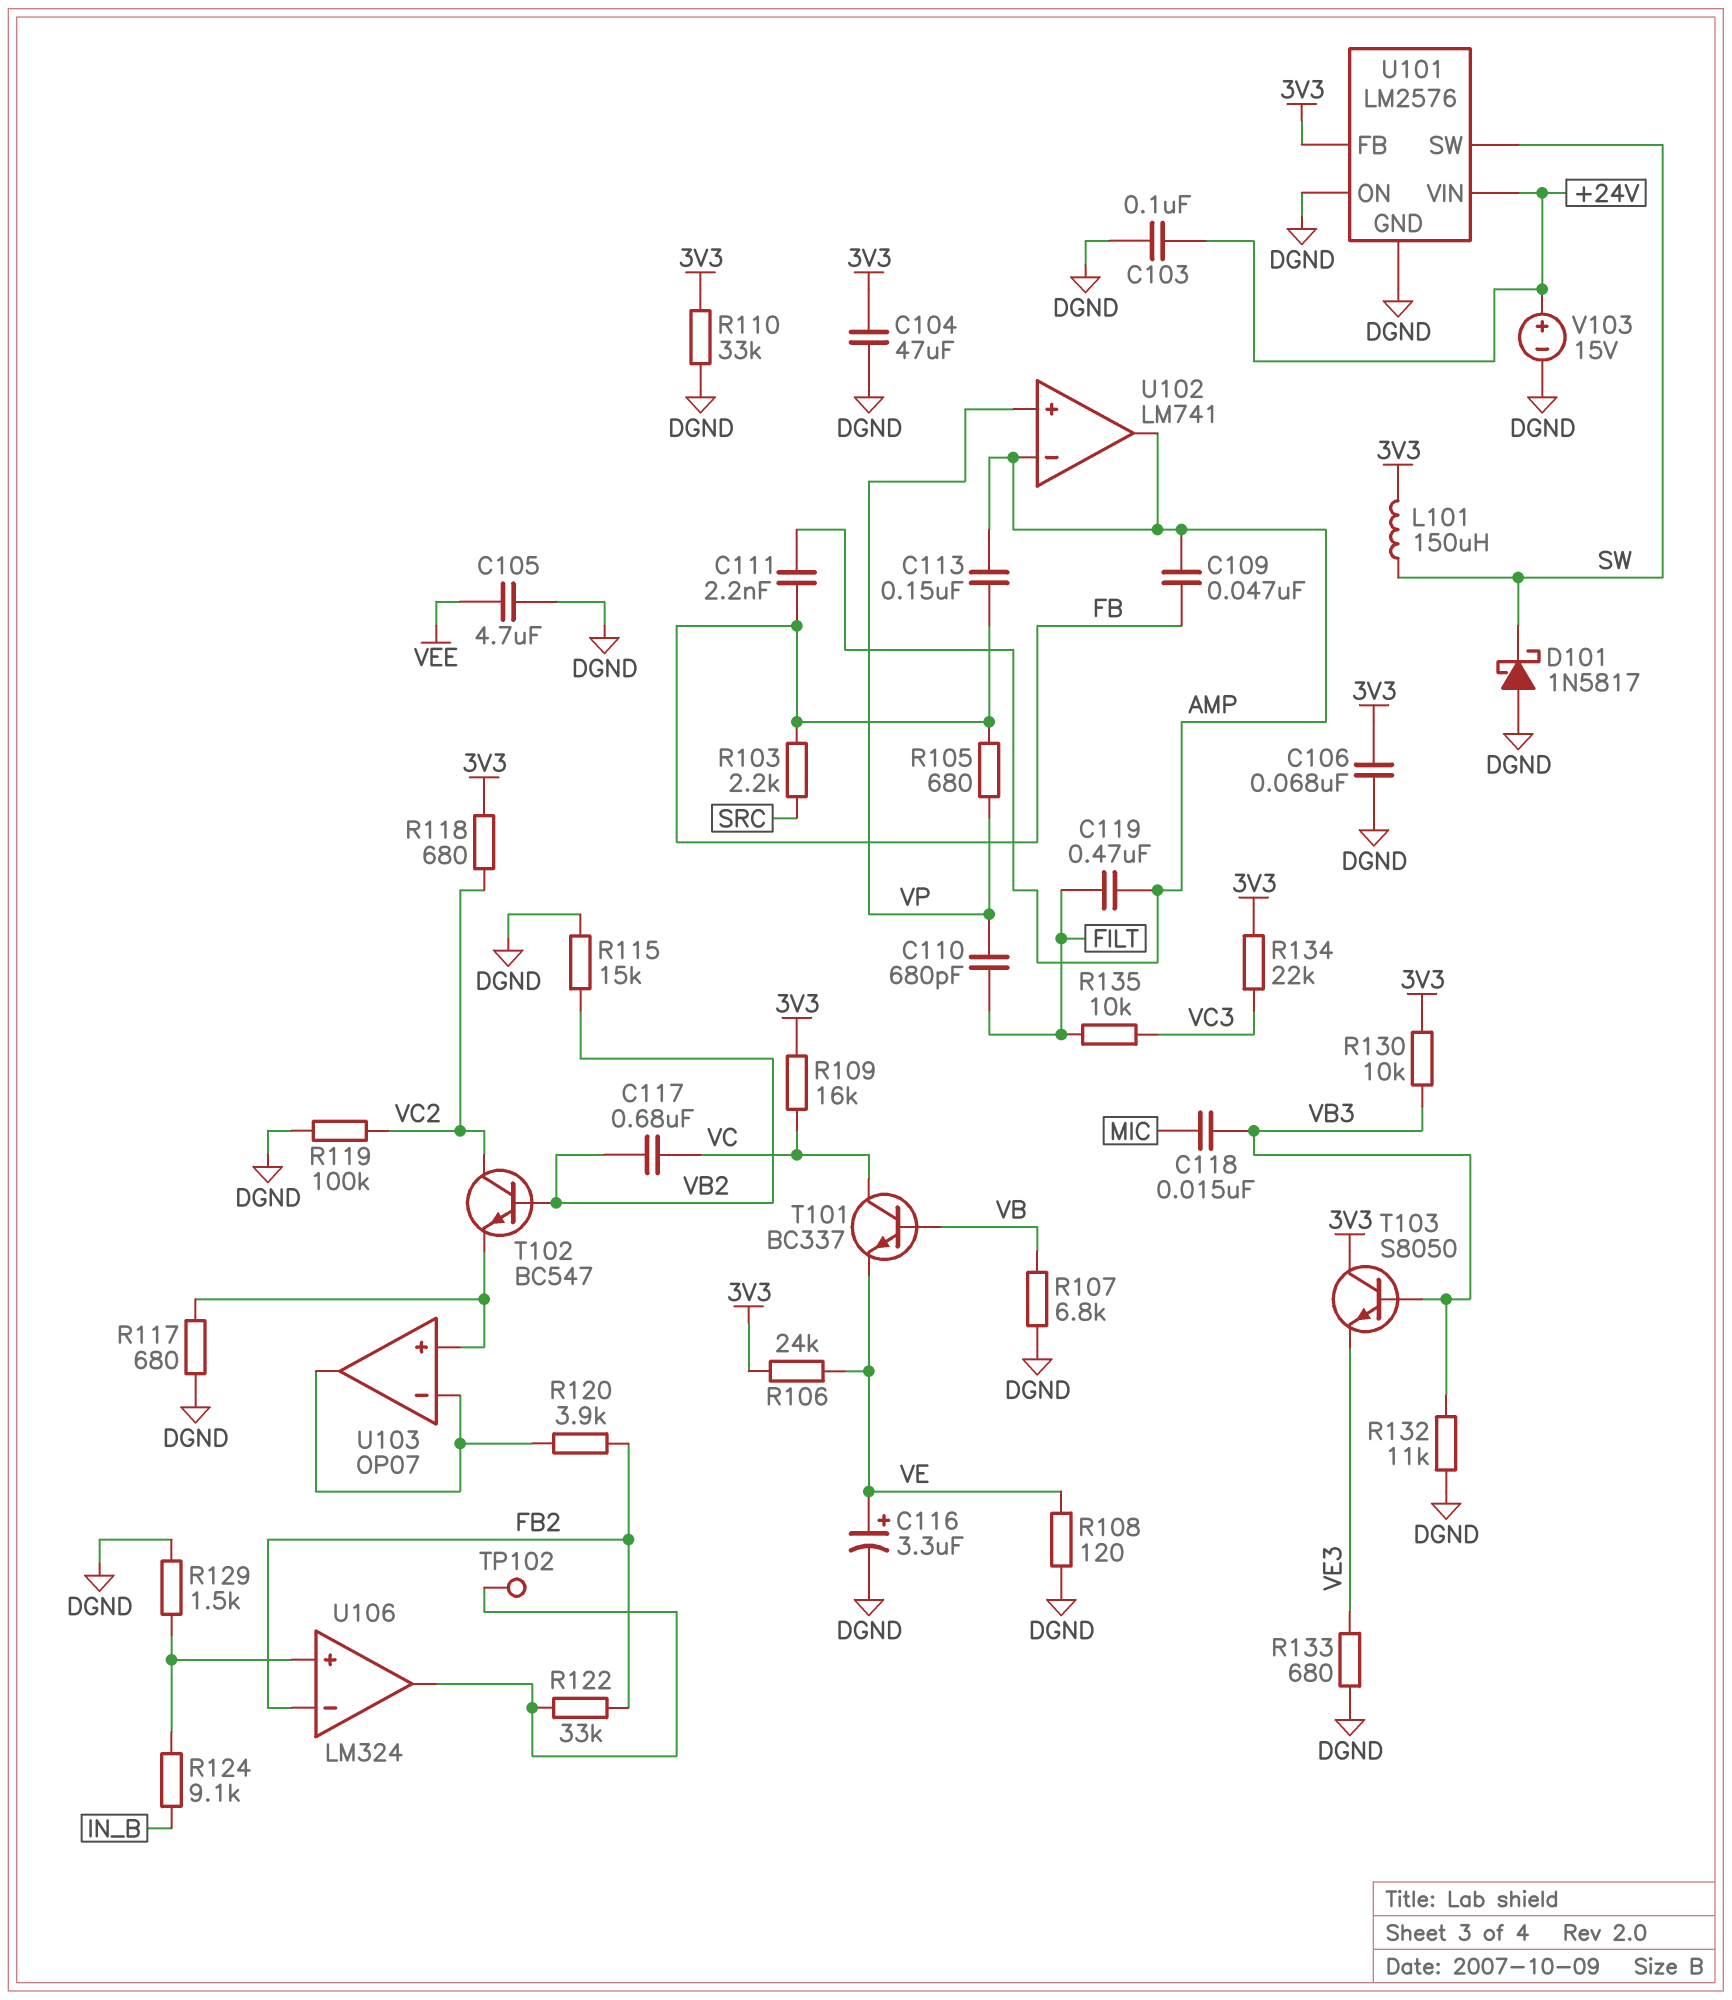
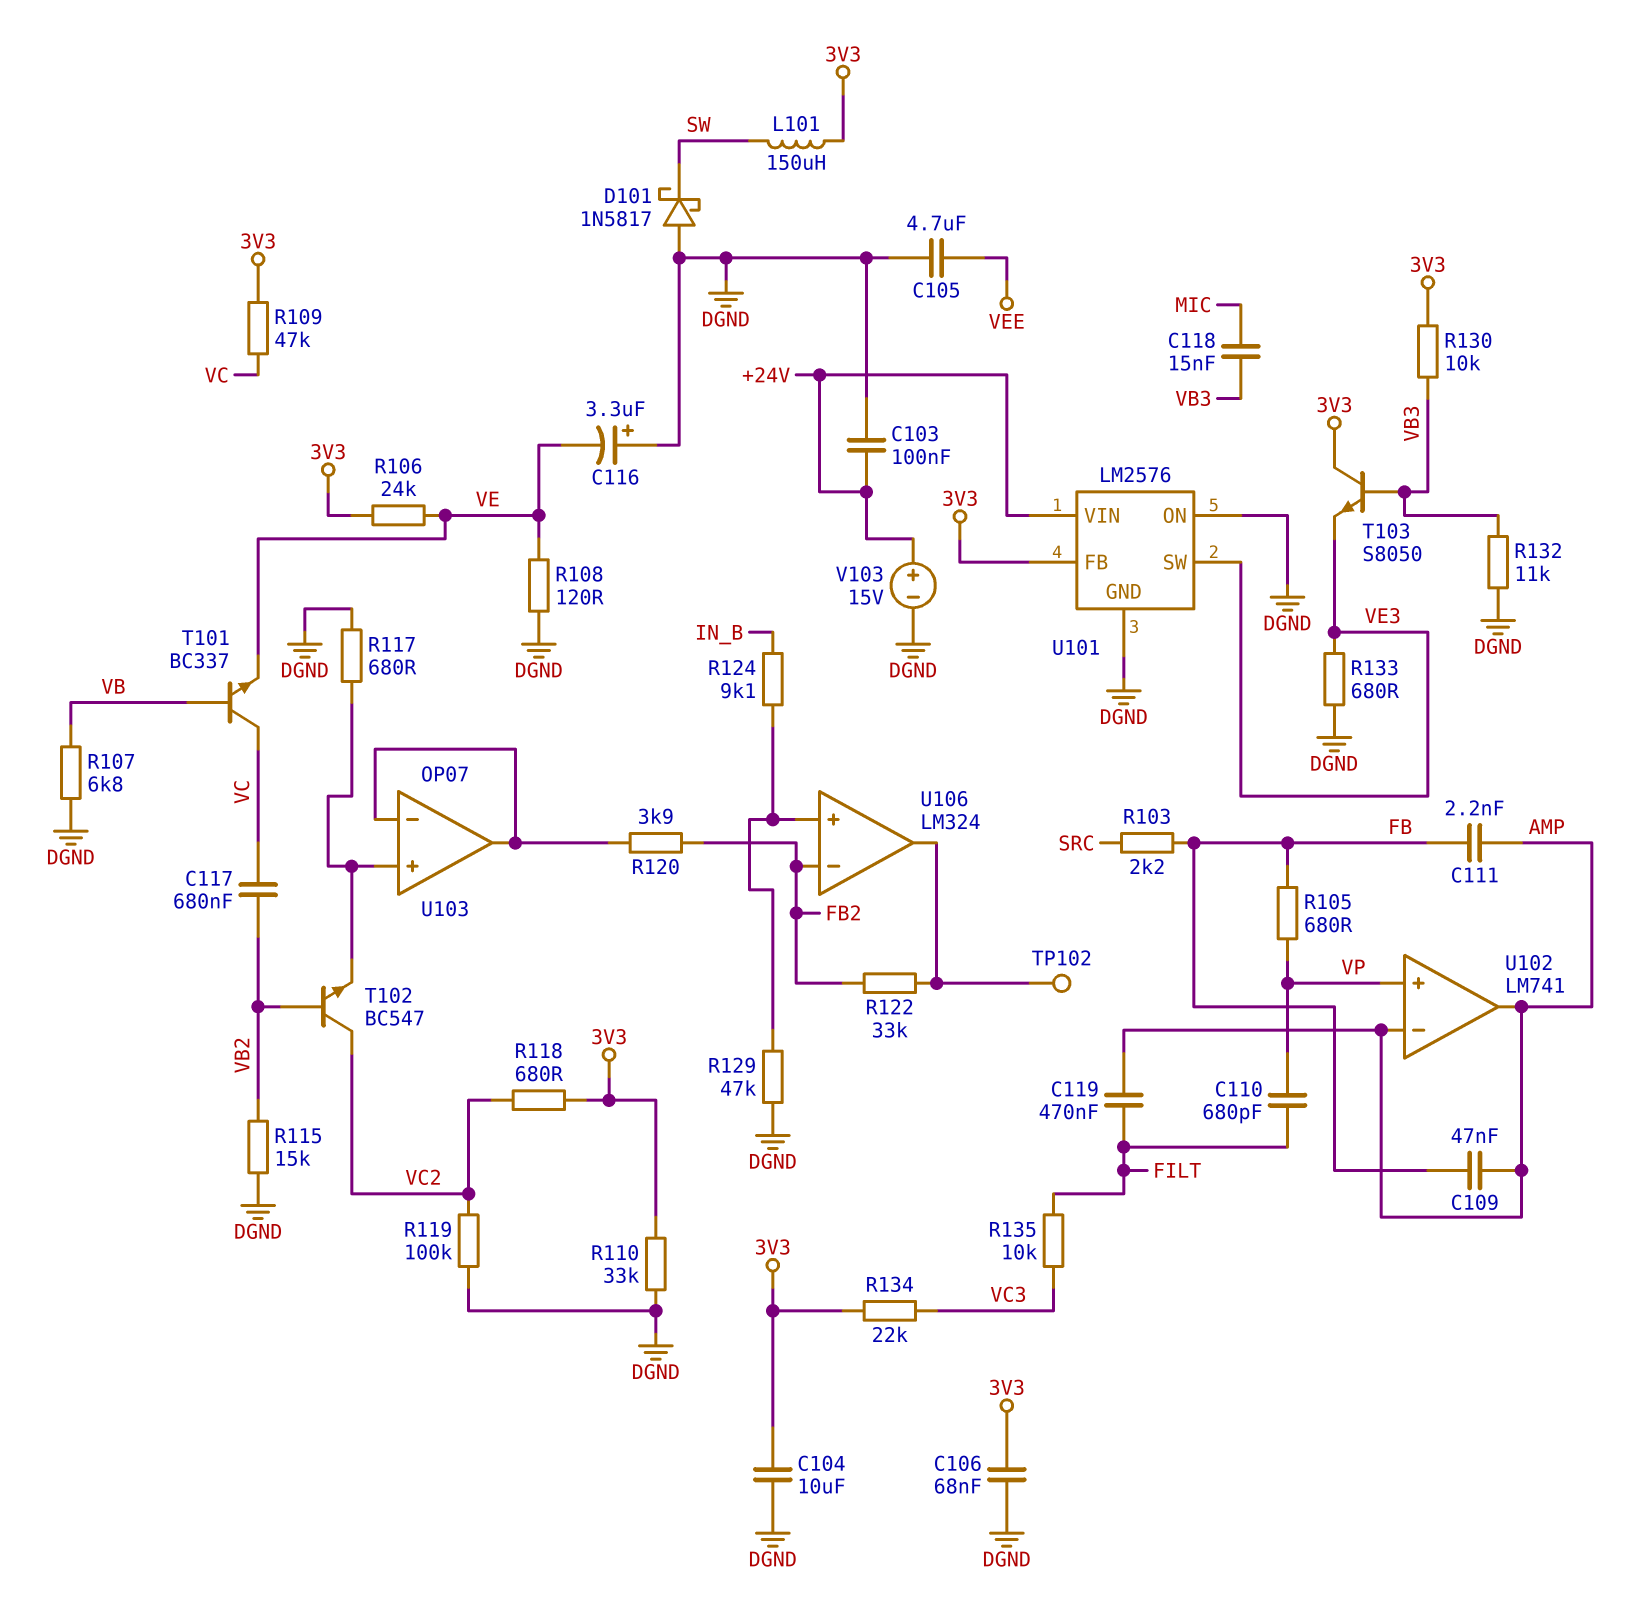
C104: 47uF (3V3, DGND) -> 10uF (3V3, DGND)
C113: 150nF (AMP, FB) -> none
C116: 3.3uF (plus VE, minus DGND) -> 3.3uF (plus DGND, minus VE)
R109: 16k (3V3, VC) -> 47k (3V3, VC)
R129: 1.5k (DGND, U106/in+) -> 47k (DGND, U106/in+)
U101 pin SW: SW -> VE3

